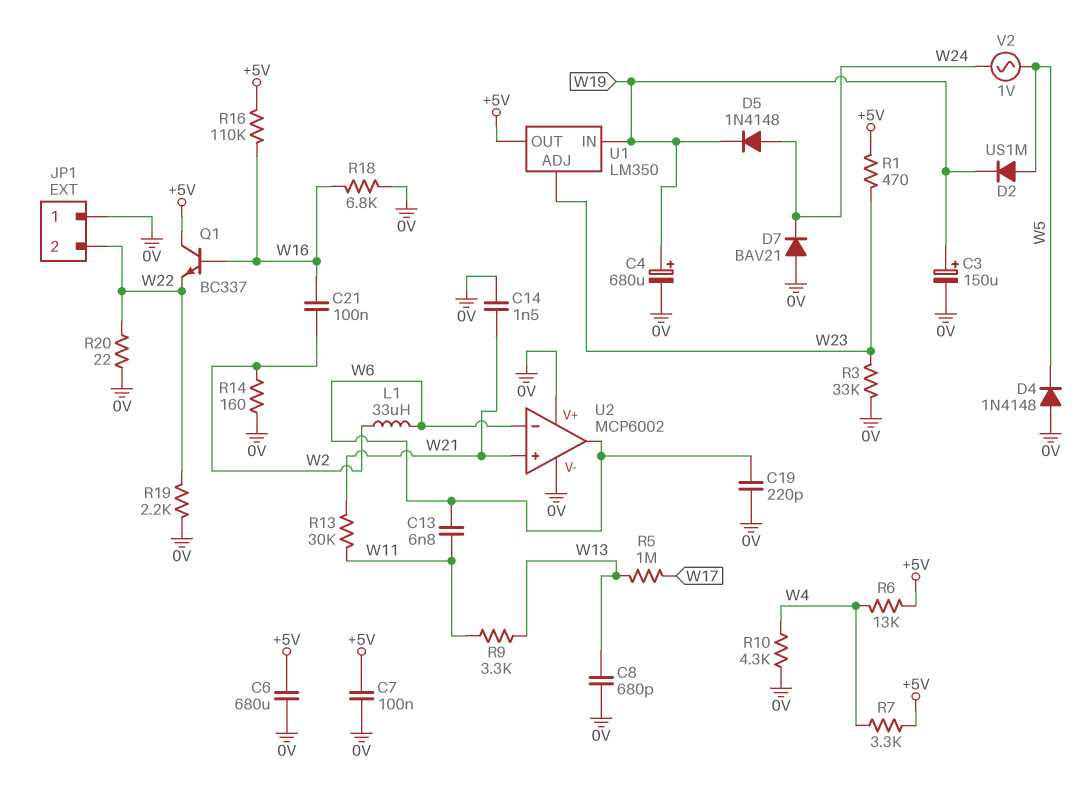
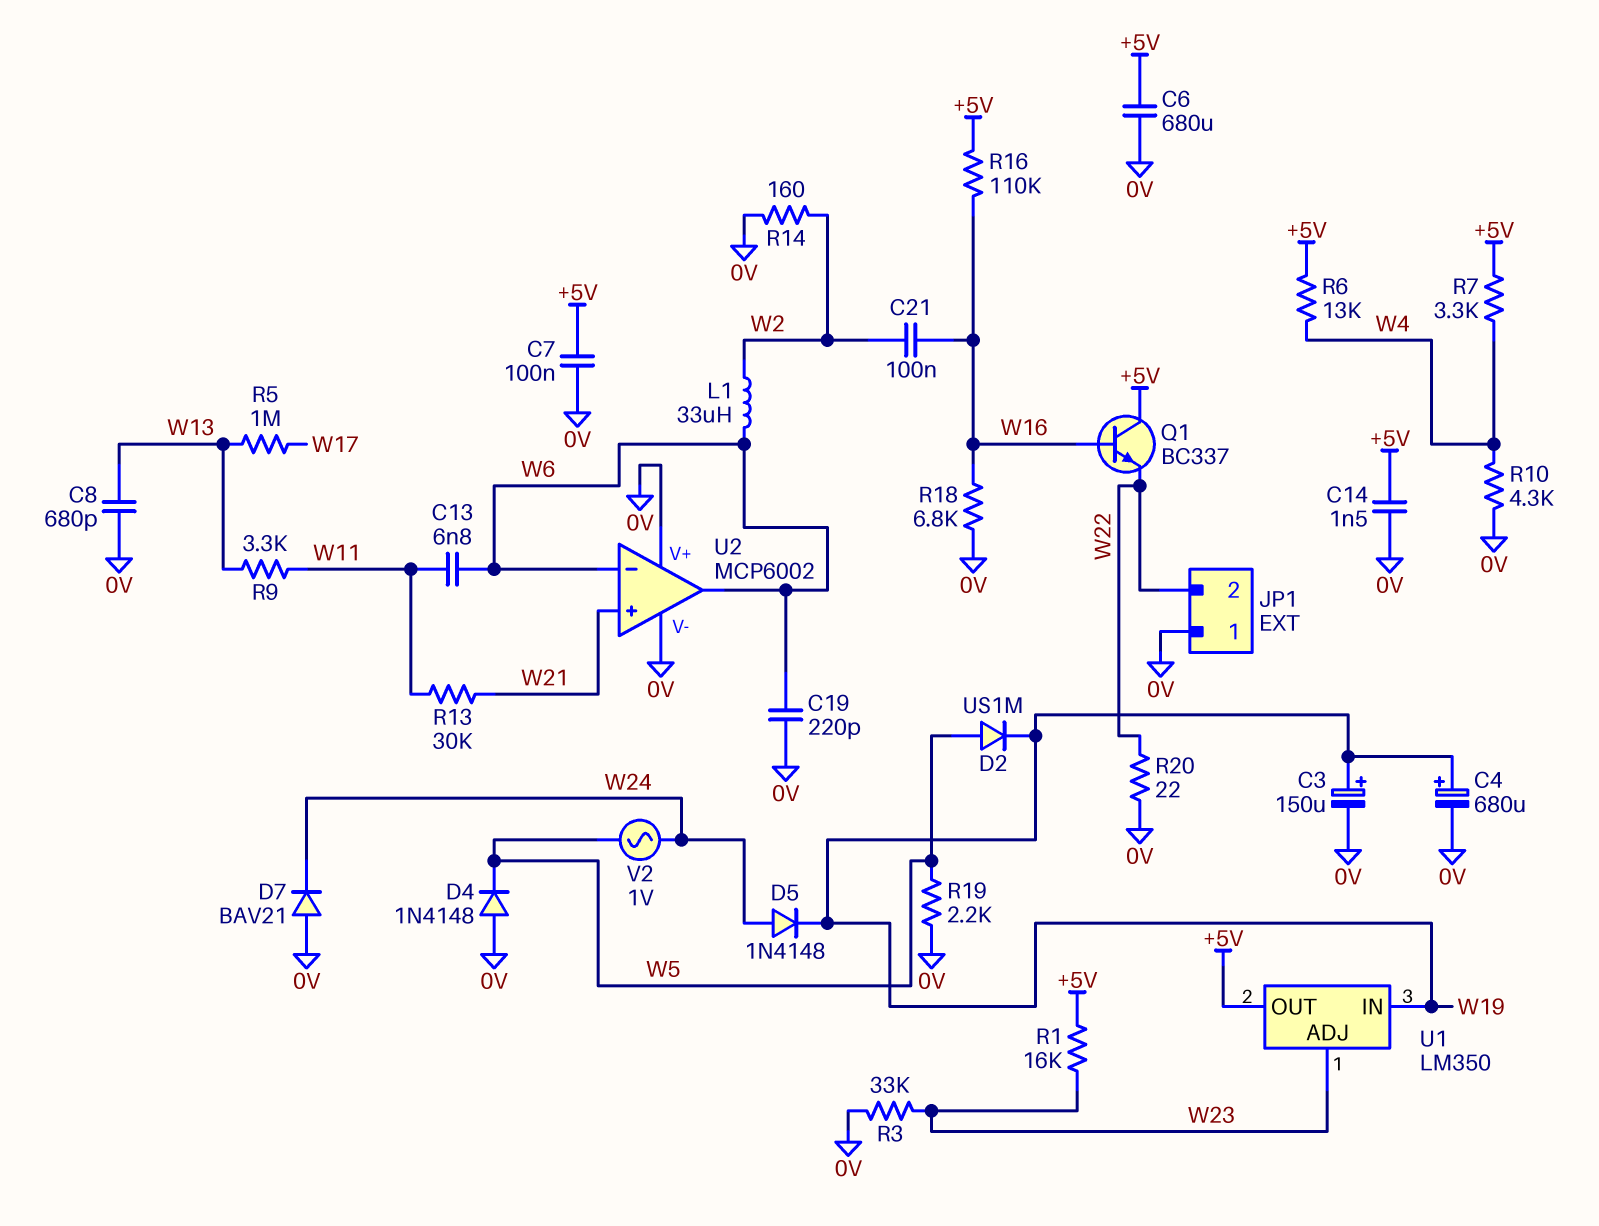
C14: 1.5nF (0V, W21) -> 1.5nF (+5V, 0V)
R1: 470 (+5V, W23) -> 16k (+5V, W23)
R19: 2.2k (0V, W22) -> 2.2k (0V, W5)

